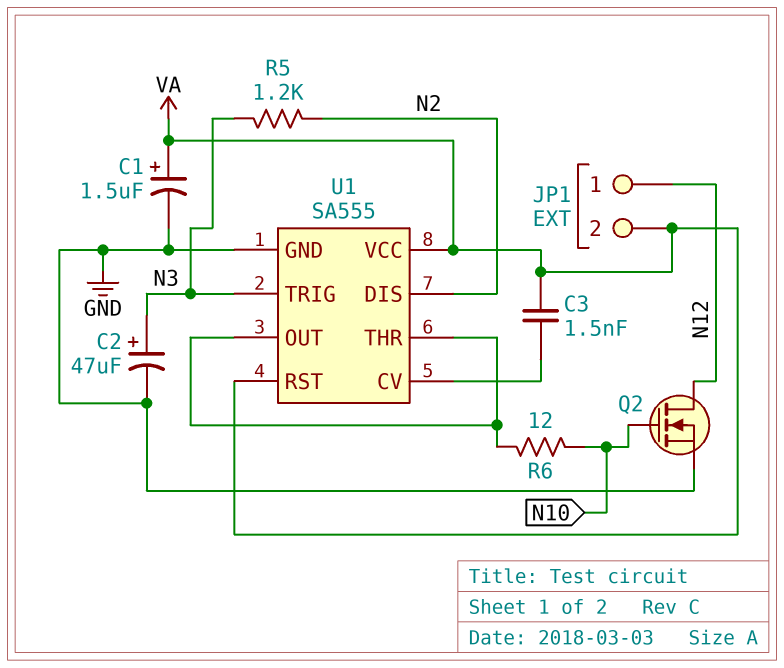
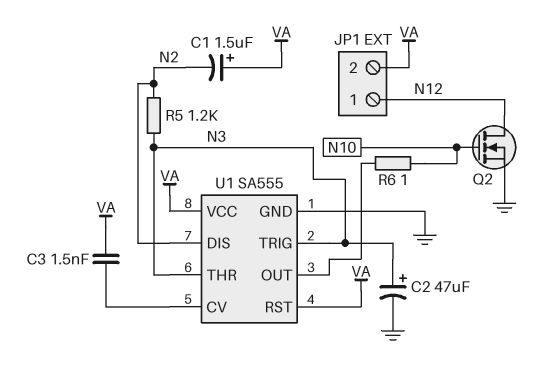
C1: 1.5uF (plus VA, minus GND) -> 1.5uF (plus VA, minus N2)
R6: 12 (N10, U1/OUT) -> 1 (N10, U1/OUT)
U1 pin THR: U1/OUT -> N3

